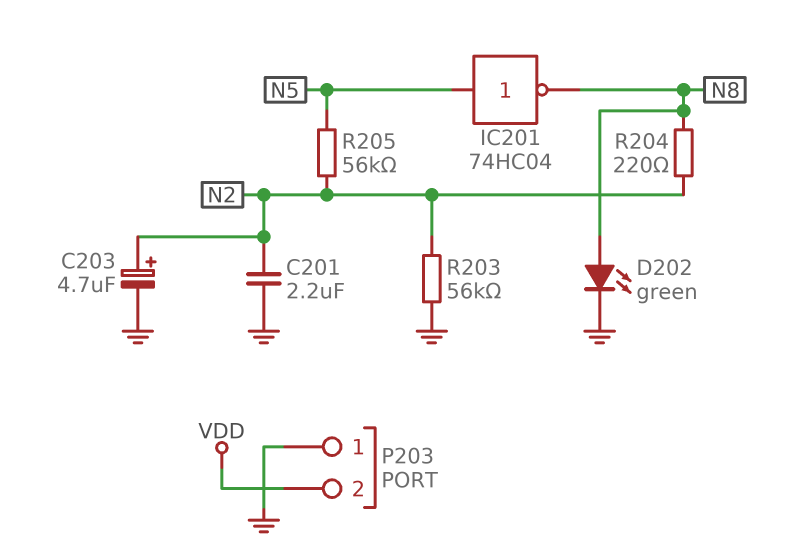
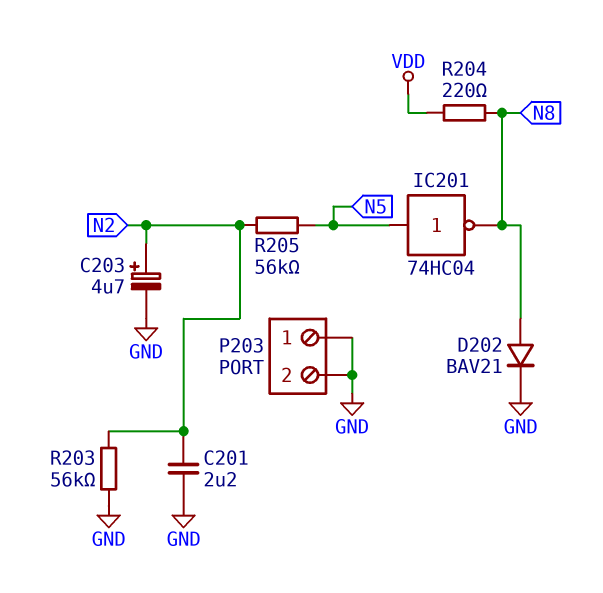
D202: LED green (A N8, K GND) -> diode BAV21 (A N8, K GND)
P203 pin 2: VDD -> GND
R204: 220 (N2, N8) -> 220 (N8, VDD)

